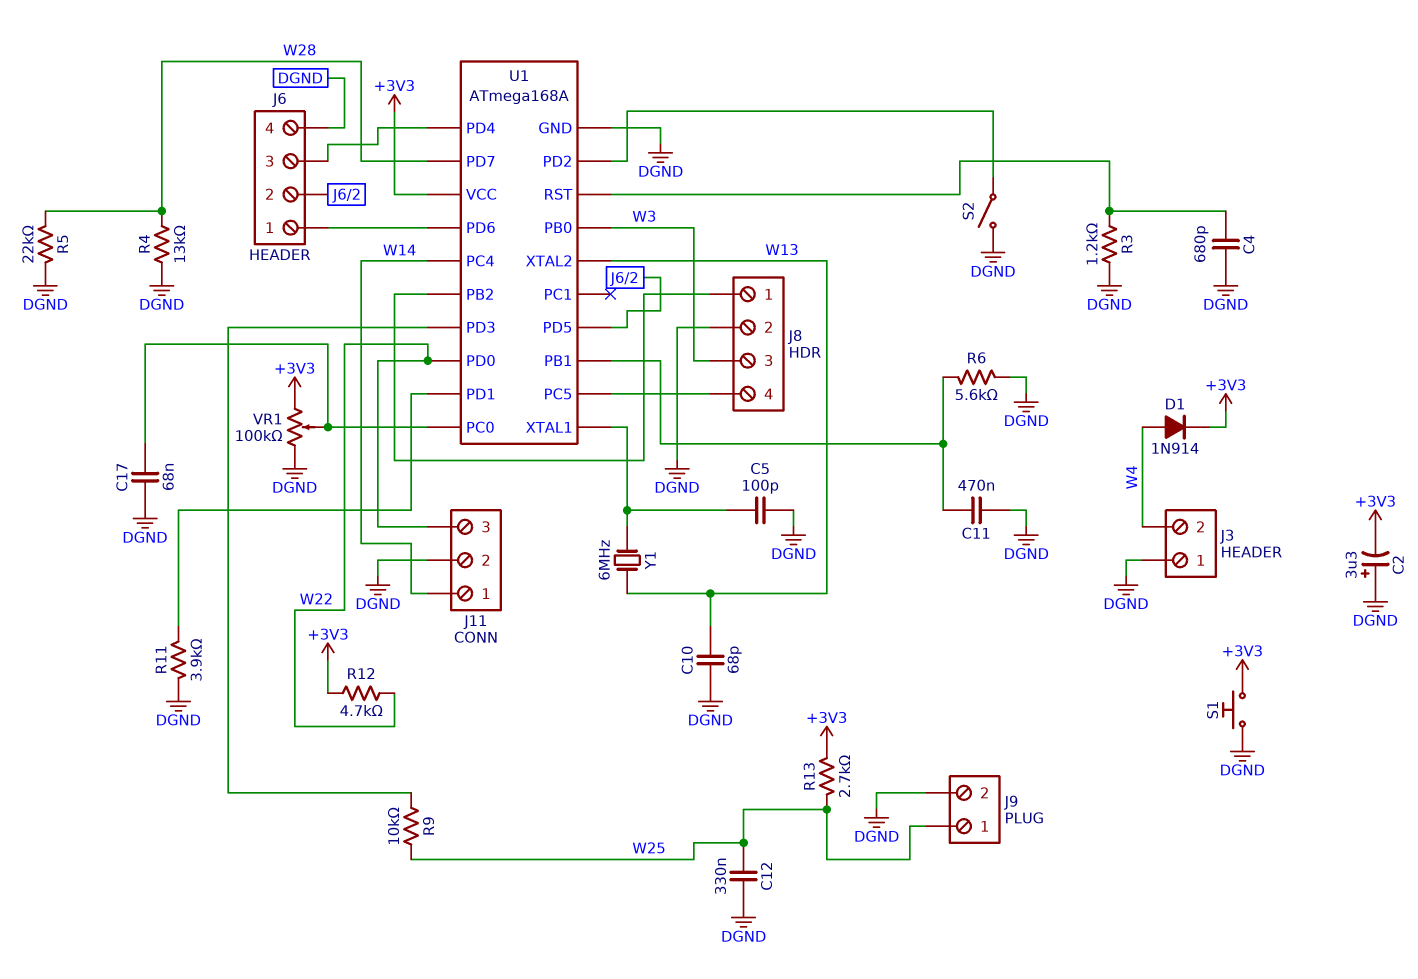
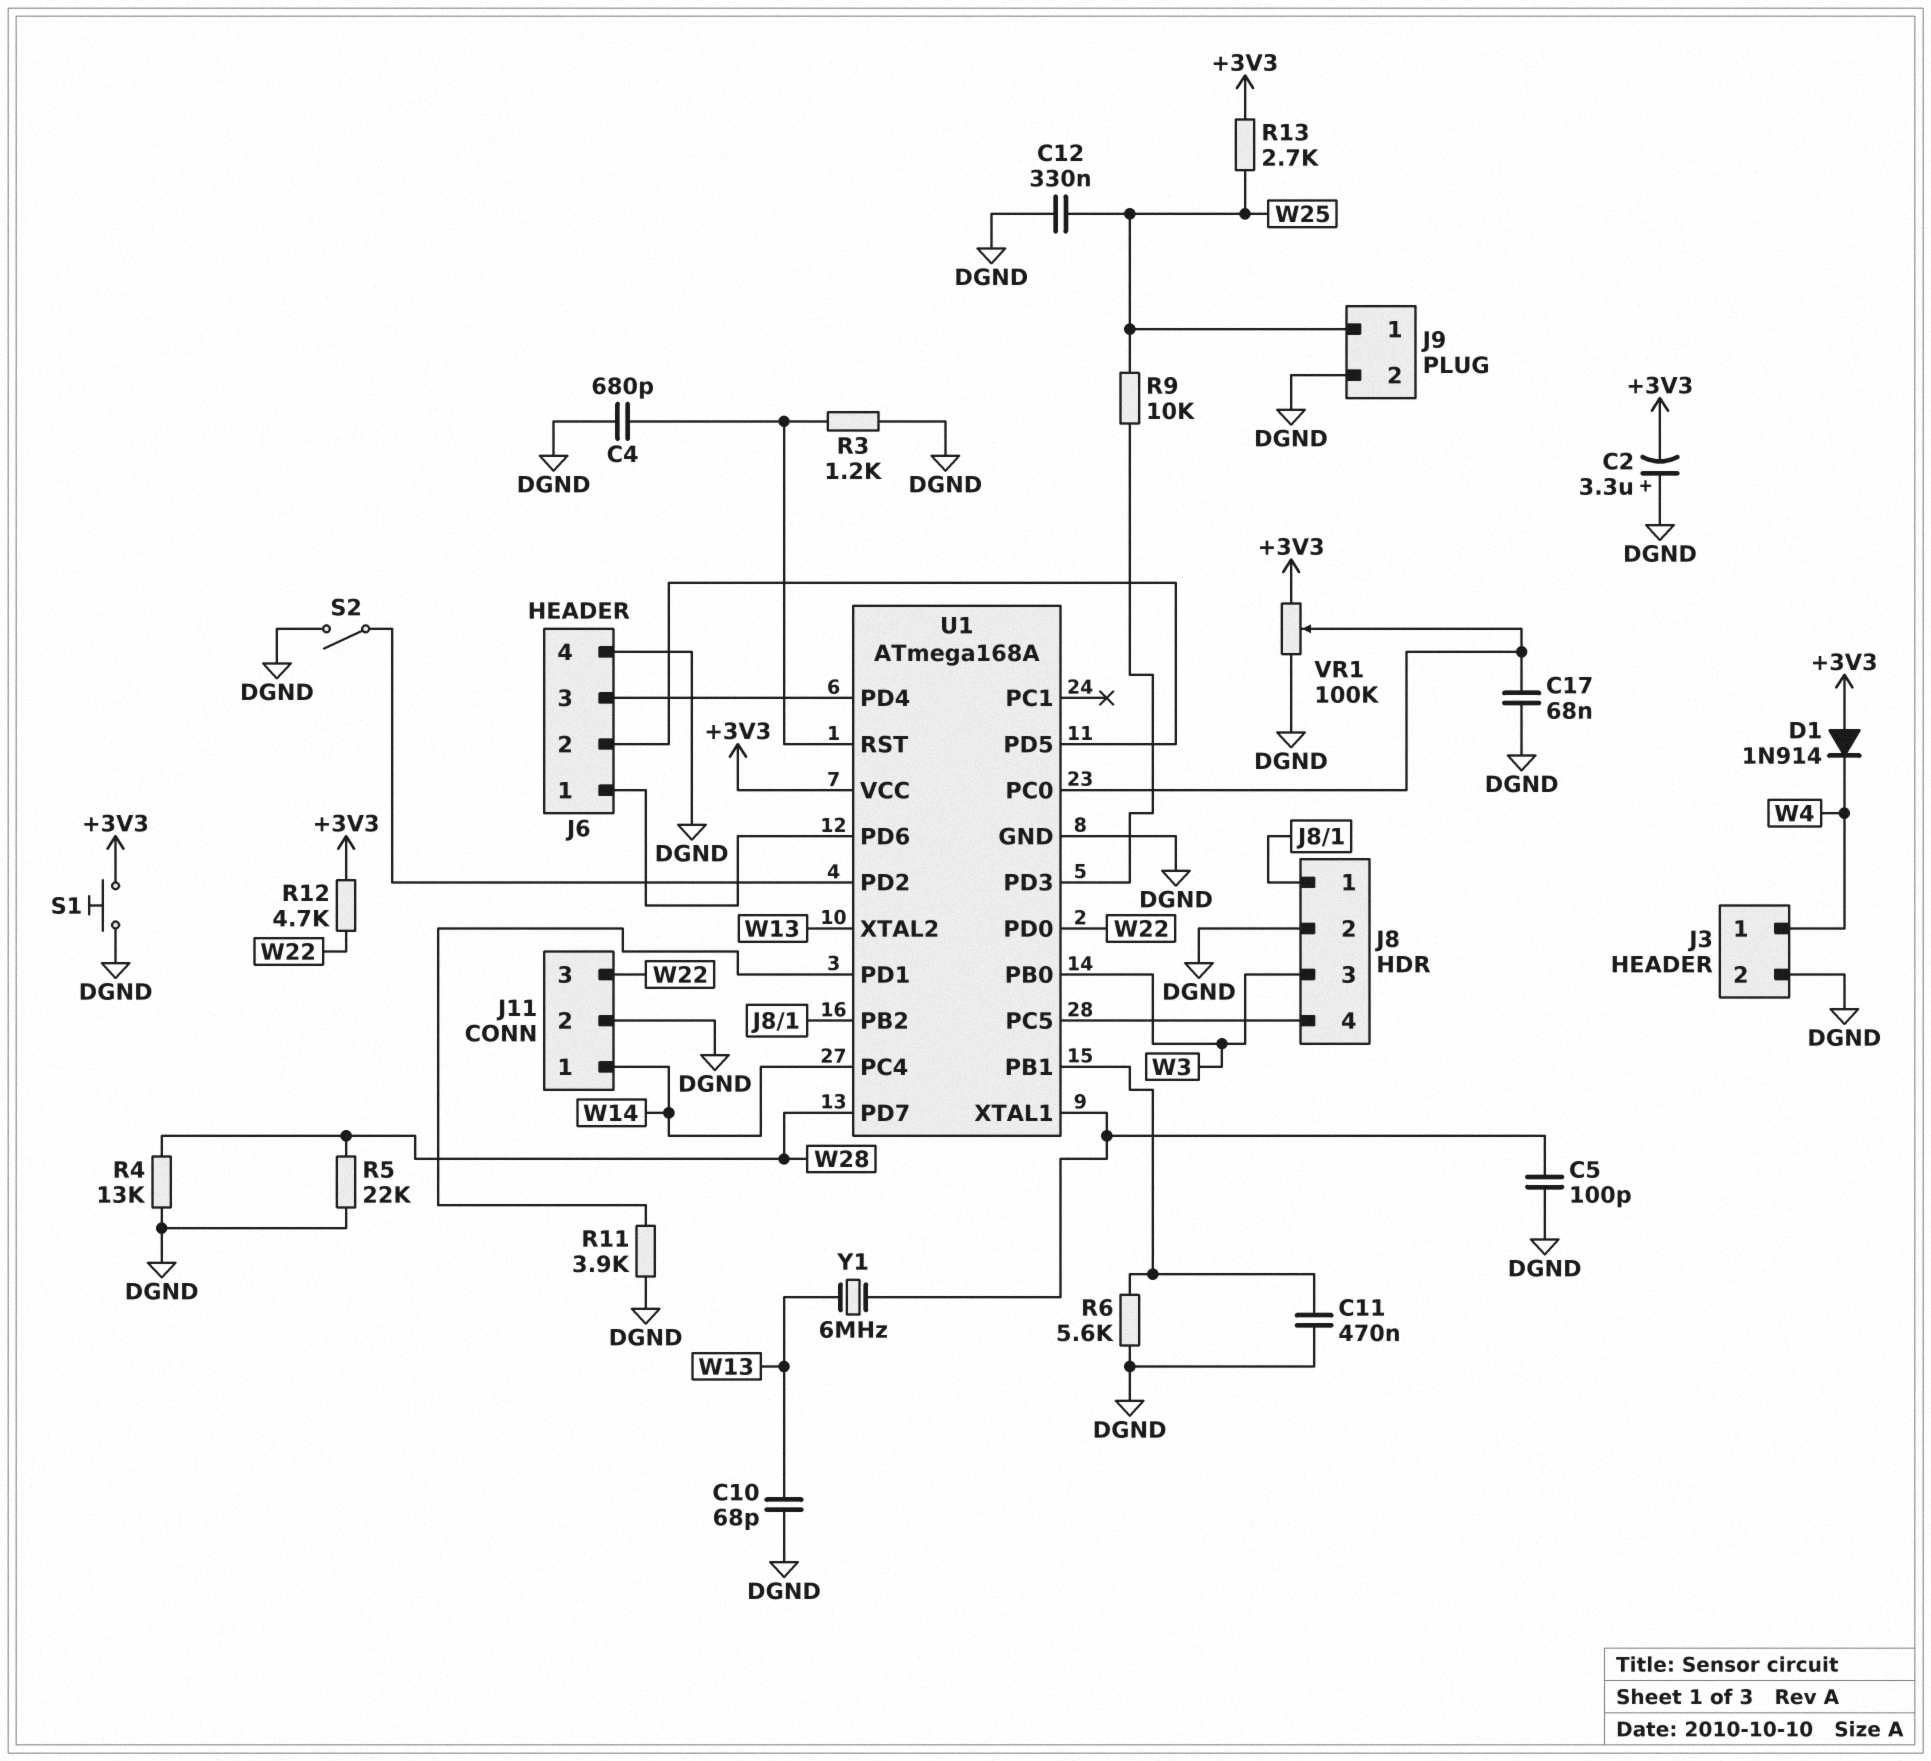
D1: diode 1N914 (A W4, K +3V3) -> diode 1N914 (A +3V3, K W4)
J3 pin 1: DGND -> W4
J3 pin 2: W4 -> DGND

